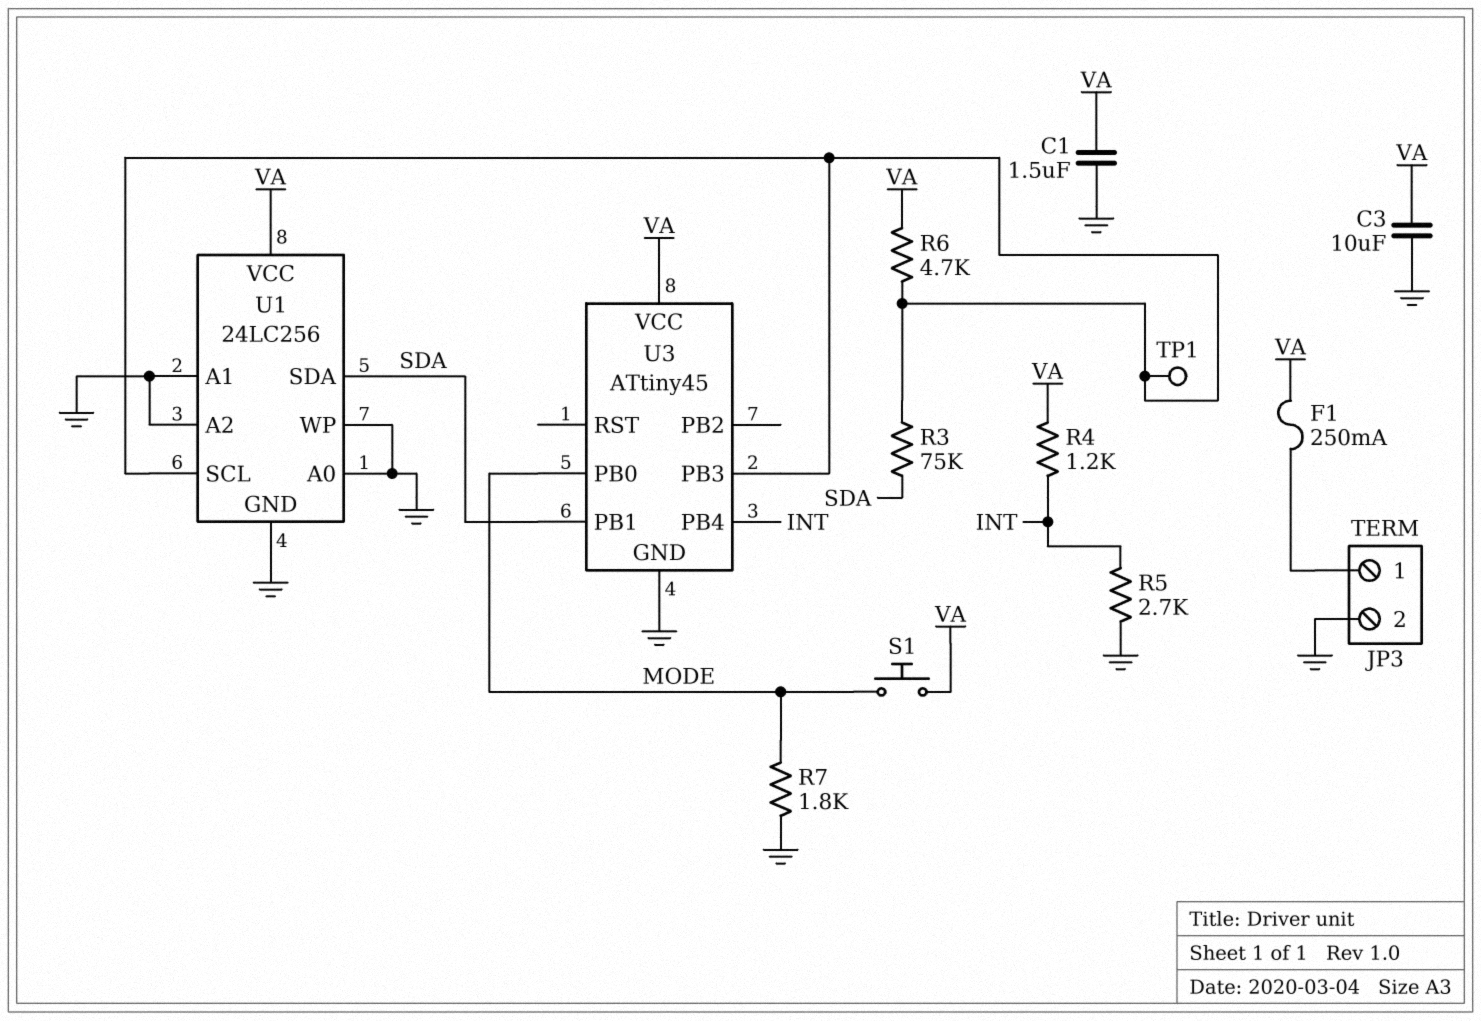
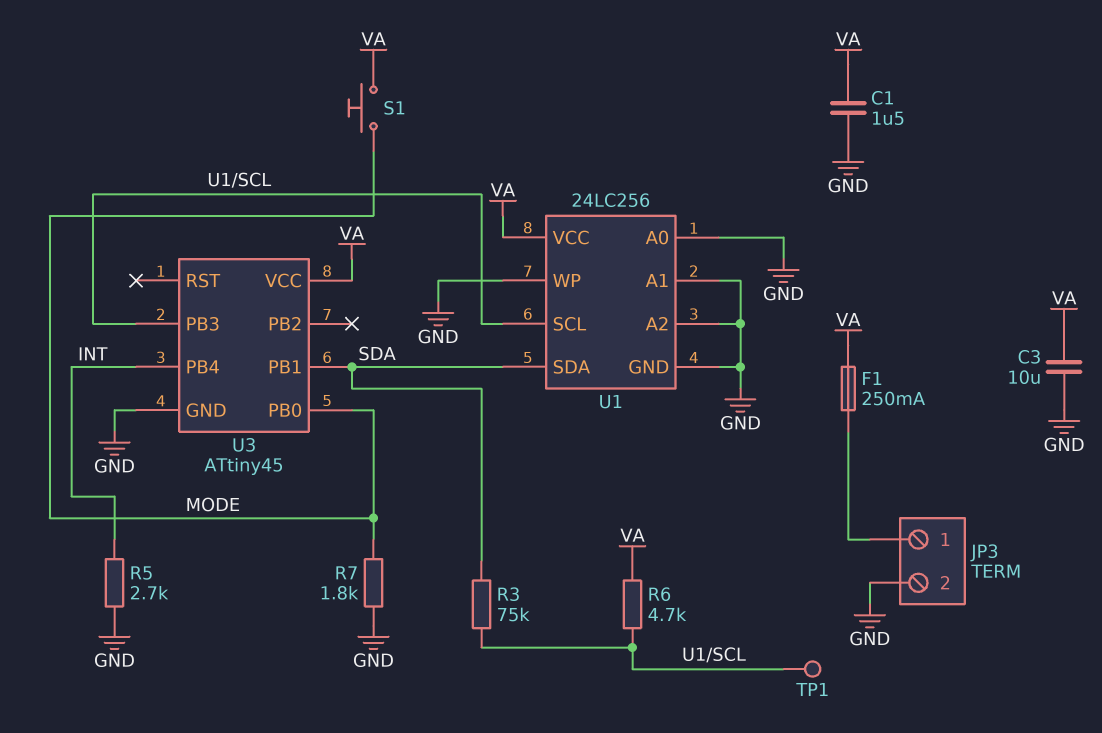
R4: 1.2k (INT, VA) -> none

